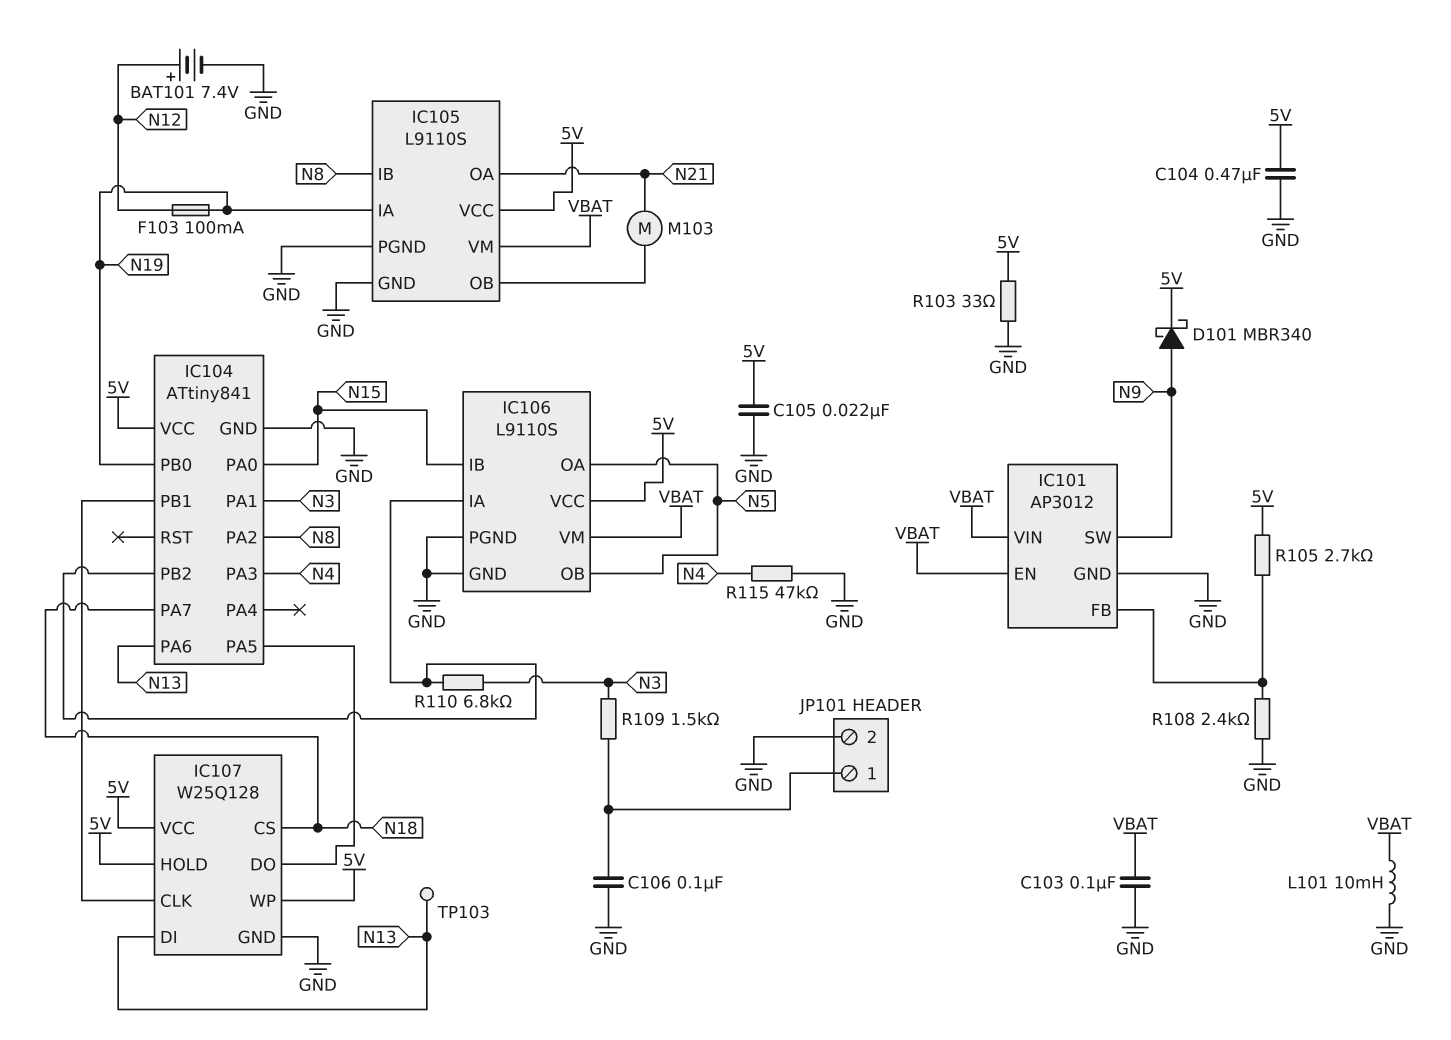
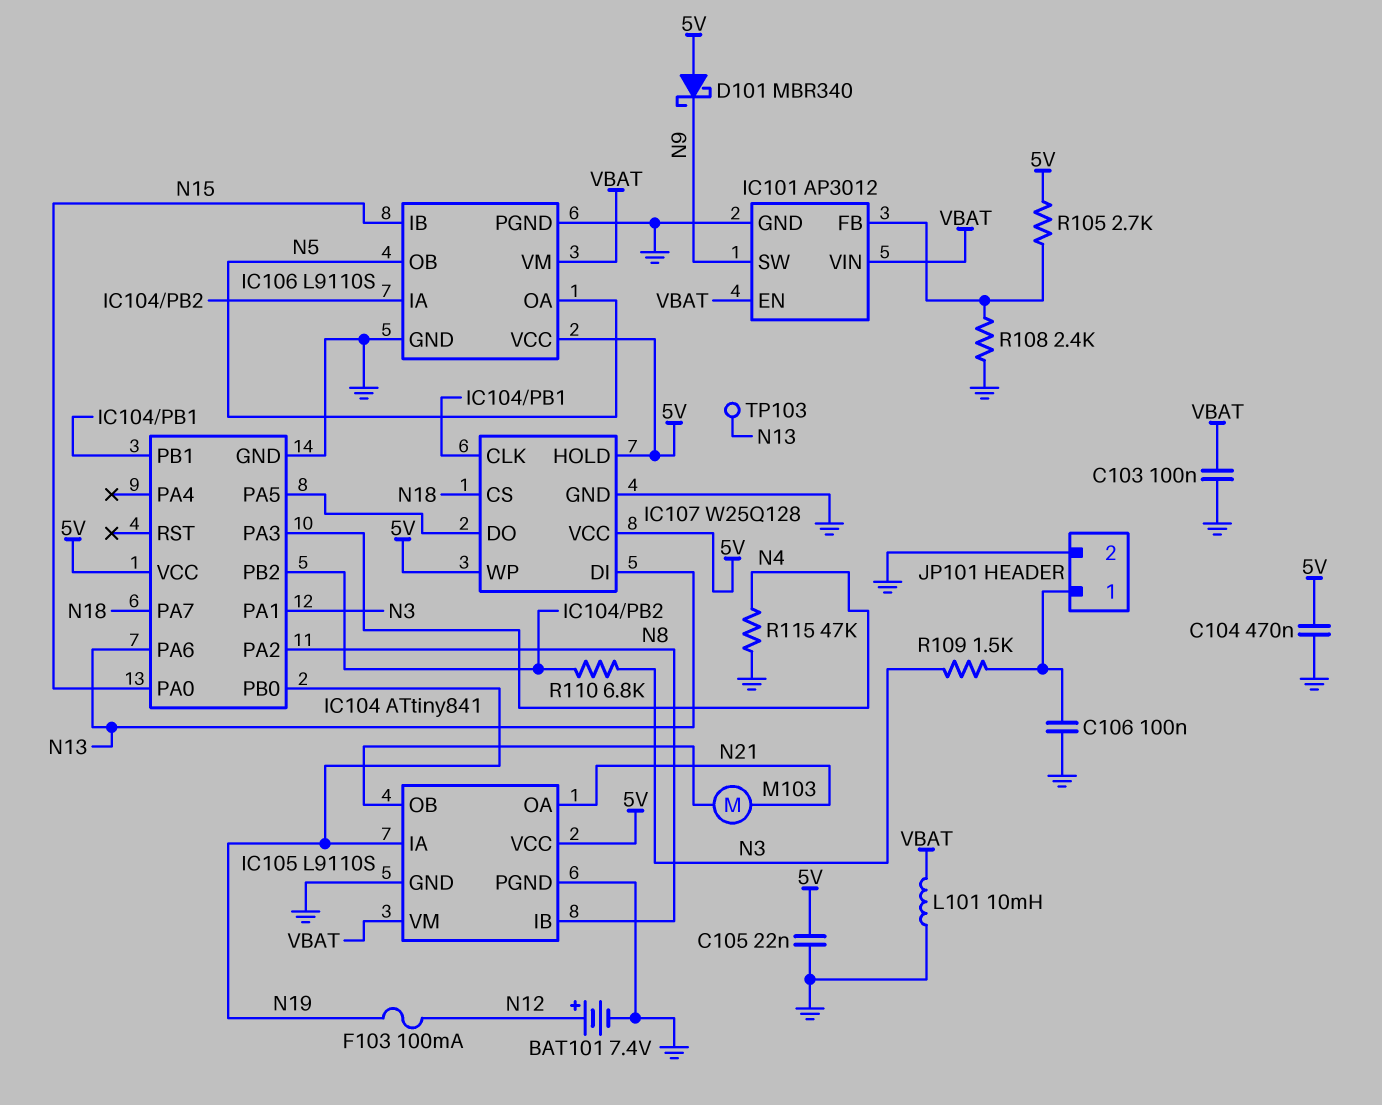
D101: schottky MBR340 (A N9, K 5V) -> schottky MBR340 (A 5V, K N9)
R103: 33 (5V, GND) -> none

